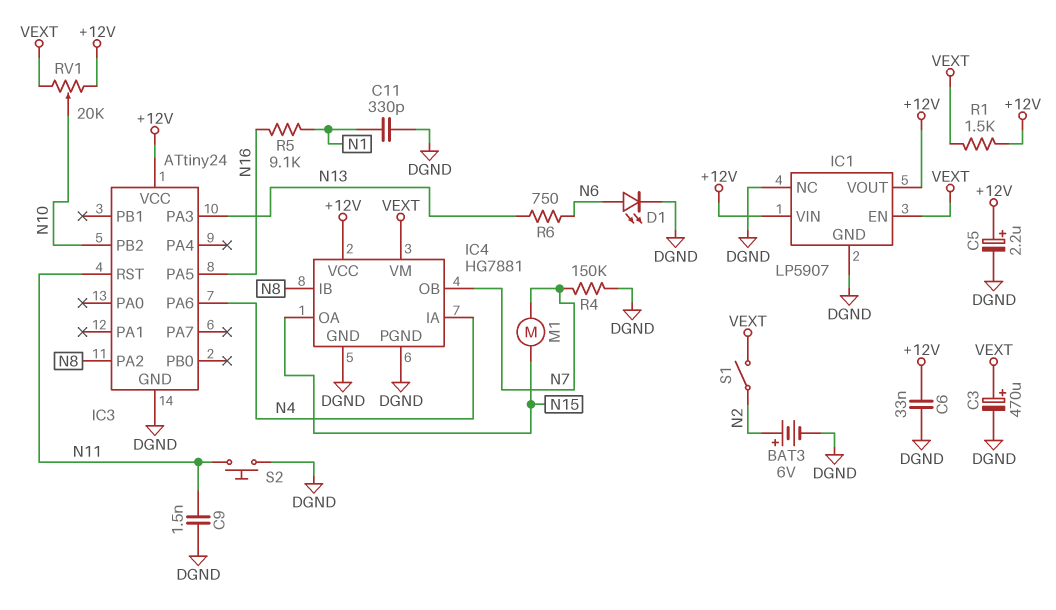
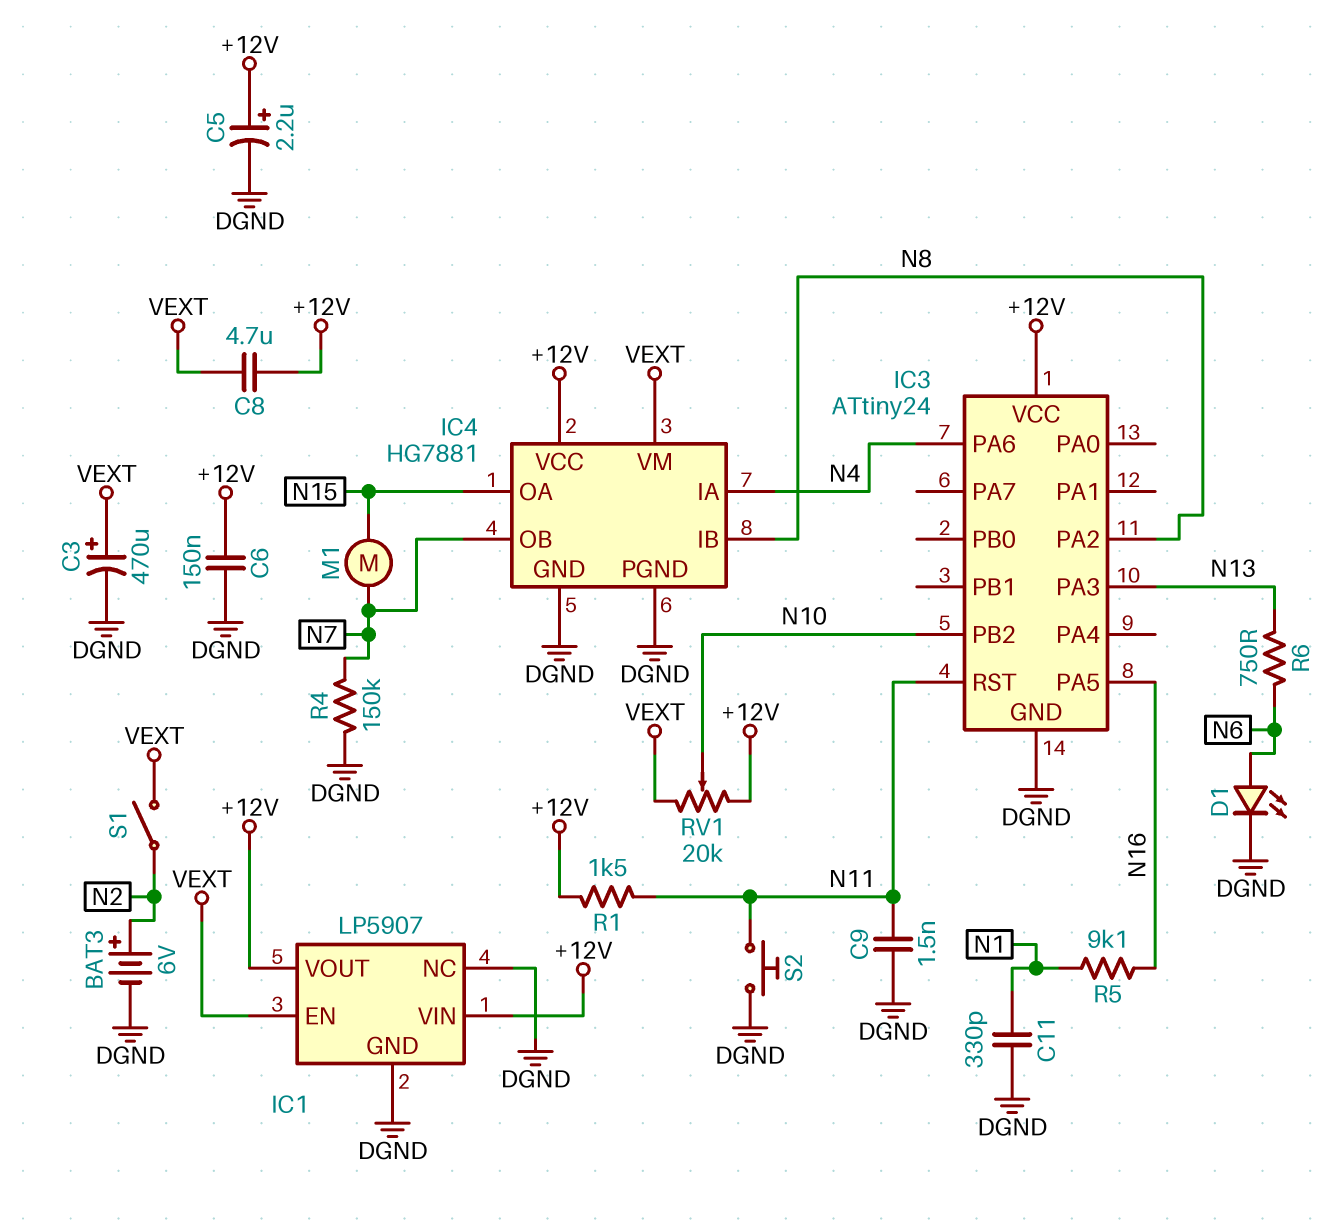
C6: 33nF (+12V, DGND) -> 150nF (+12V, DGND)
C8: none -> 4.7uF (+12V, VEXT)
R1: 1.5k (+12V, VEXT) -> 1.5k (+12V, N11)

